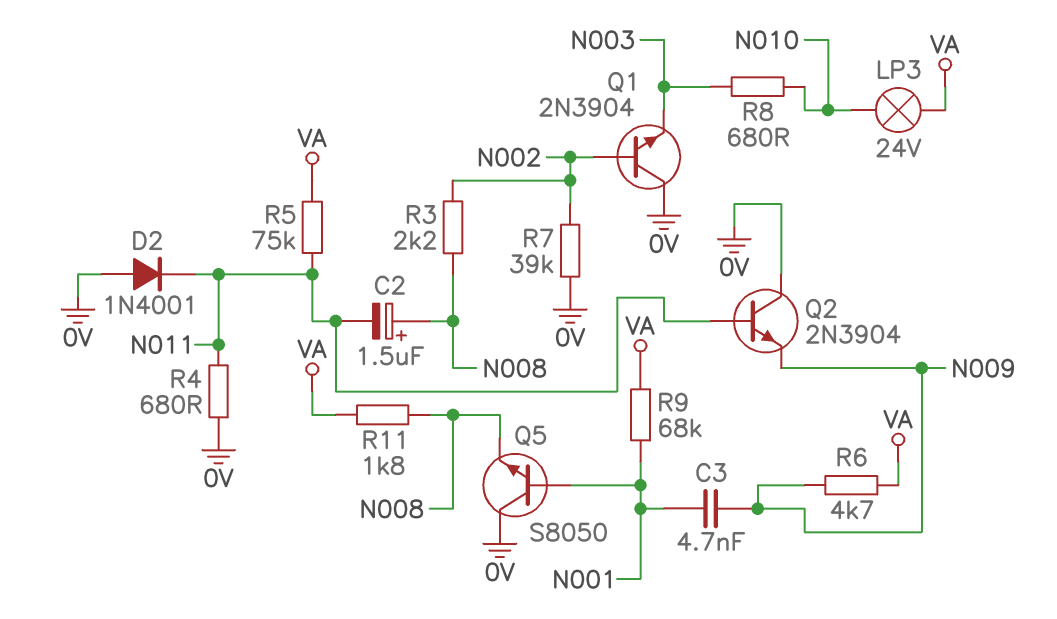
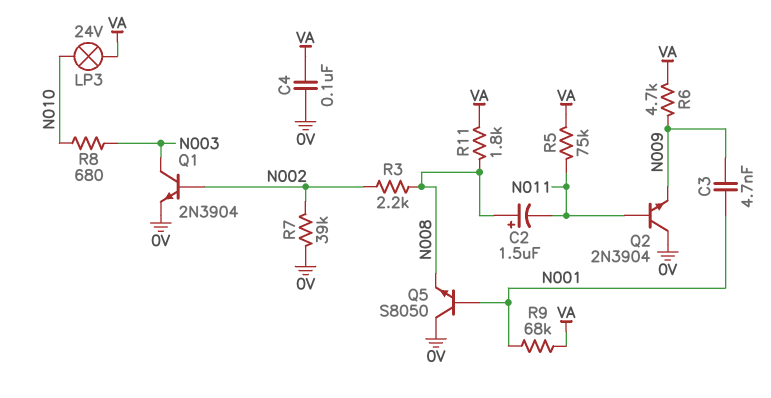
C4: none -> 100nF (0V, VA)
D2: diode 1N4001 (A 0V, K N011) -> none
Q1: NPN 2N3904 (B N002, C 0V, E N003) -> NPN 2N3904 (B N002, C N003, E 0V)
R4: 680 (0V, N011) -> none

